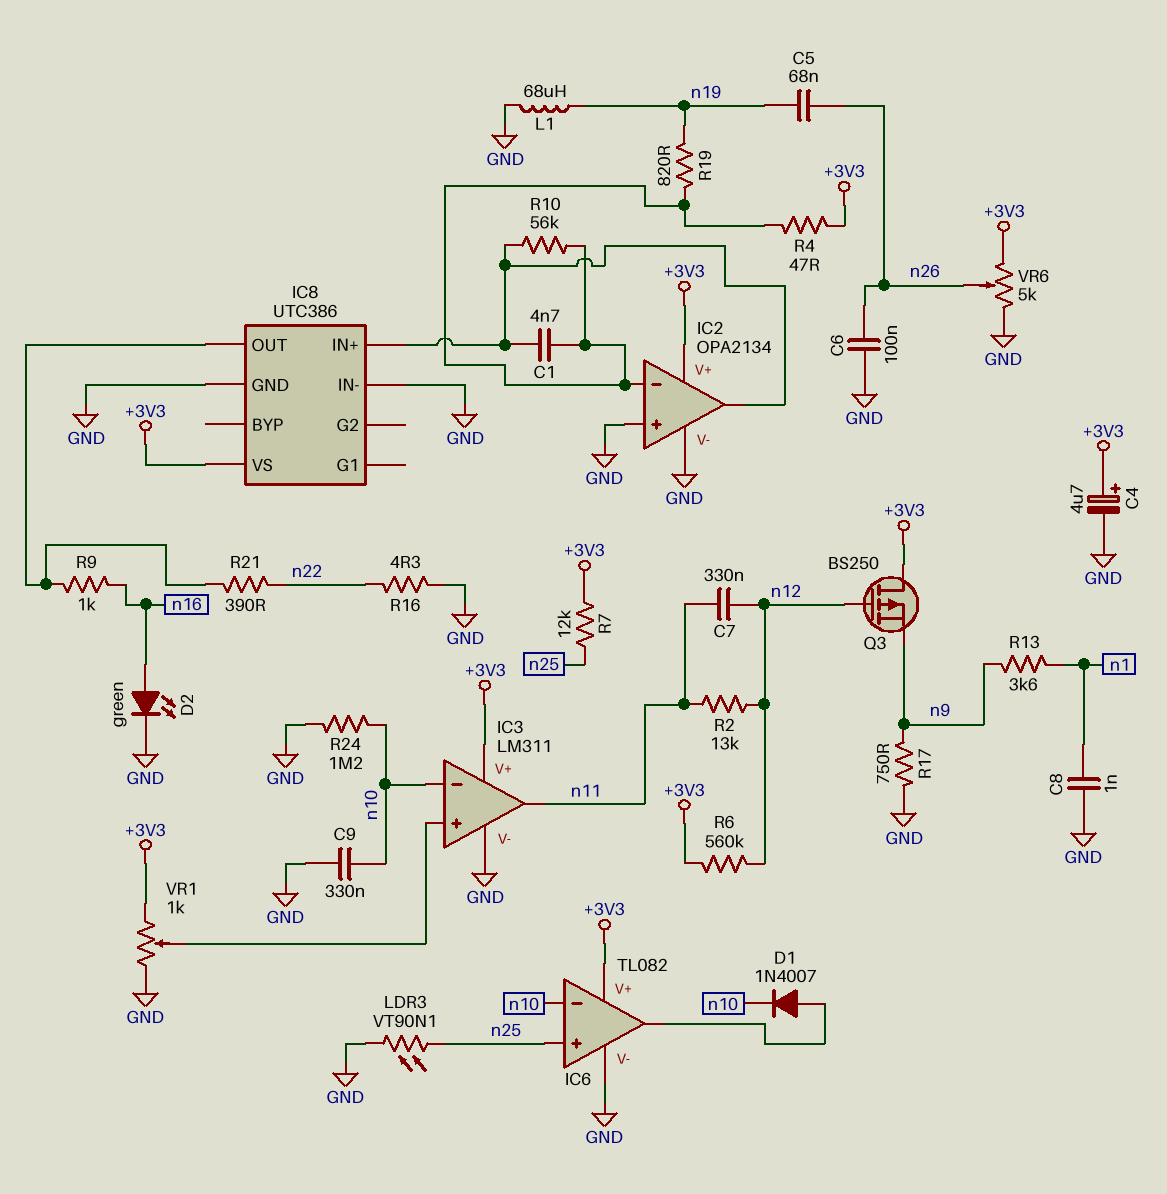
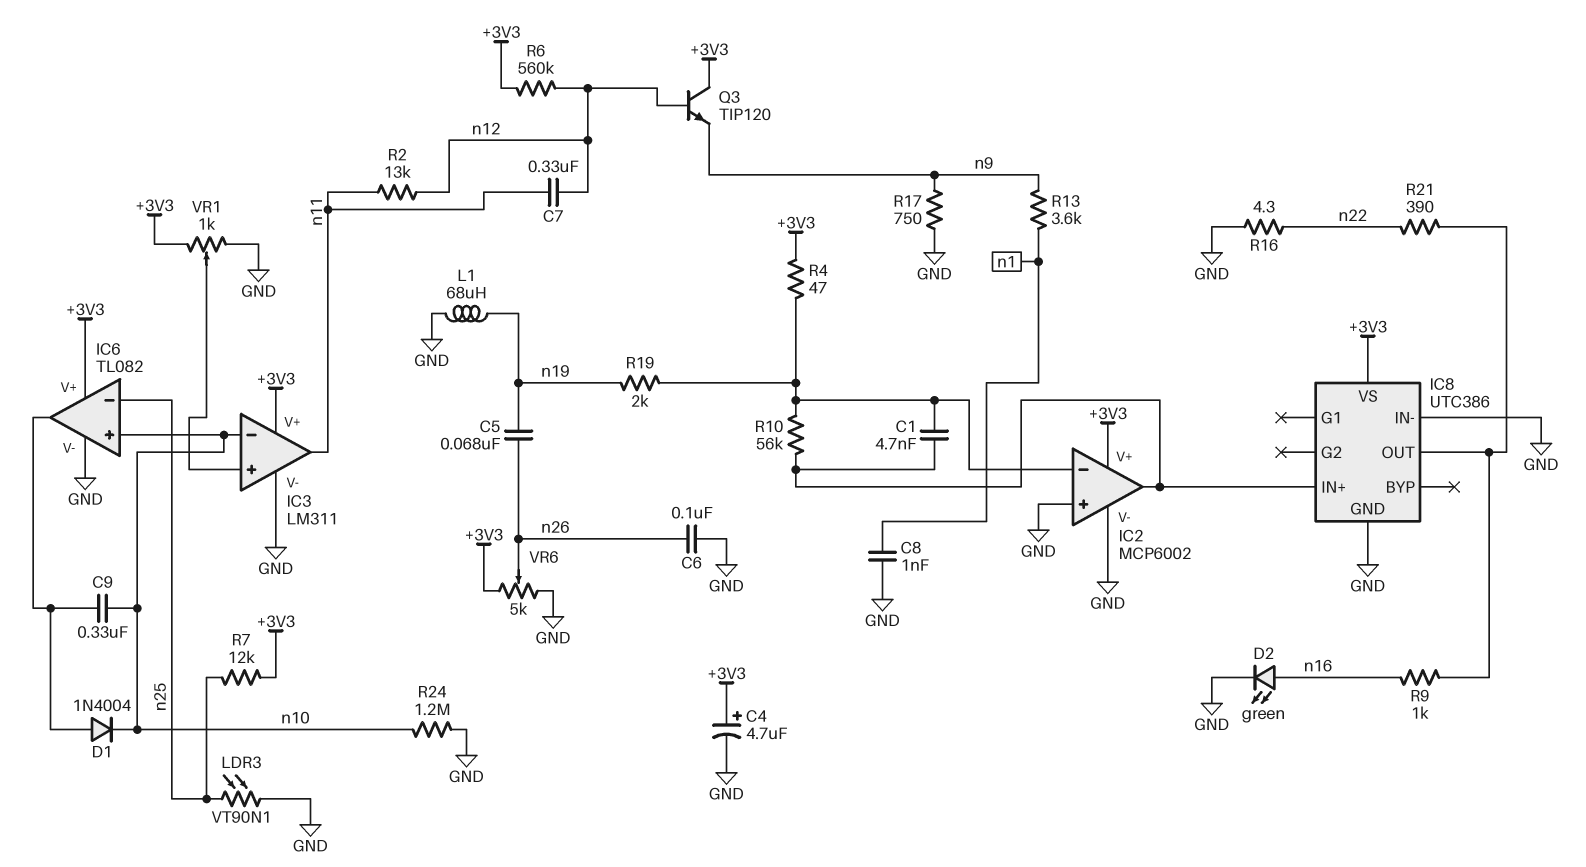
C9: 330nF (GND, n10) -> 330nF (IC6/out, n10)
D1: diode 1N4007 (A IC6/out, K n10) -> diode 1N4004 (A IC6/out, K n10)
IC2: OPA2134 -> MCP6002
IC6 pin in+: n25 -> n10
IC6 pin in-: n10 -> n25
Q3: PMOS BS250 (G n12, D +3V3, S n9) -> NPN TIP120 (B n12, C +3V3, E n9)
R19: 820 (IC2/in-, n19) -> 2k (IC2/in-, n19)

